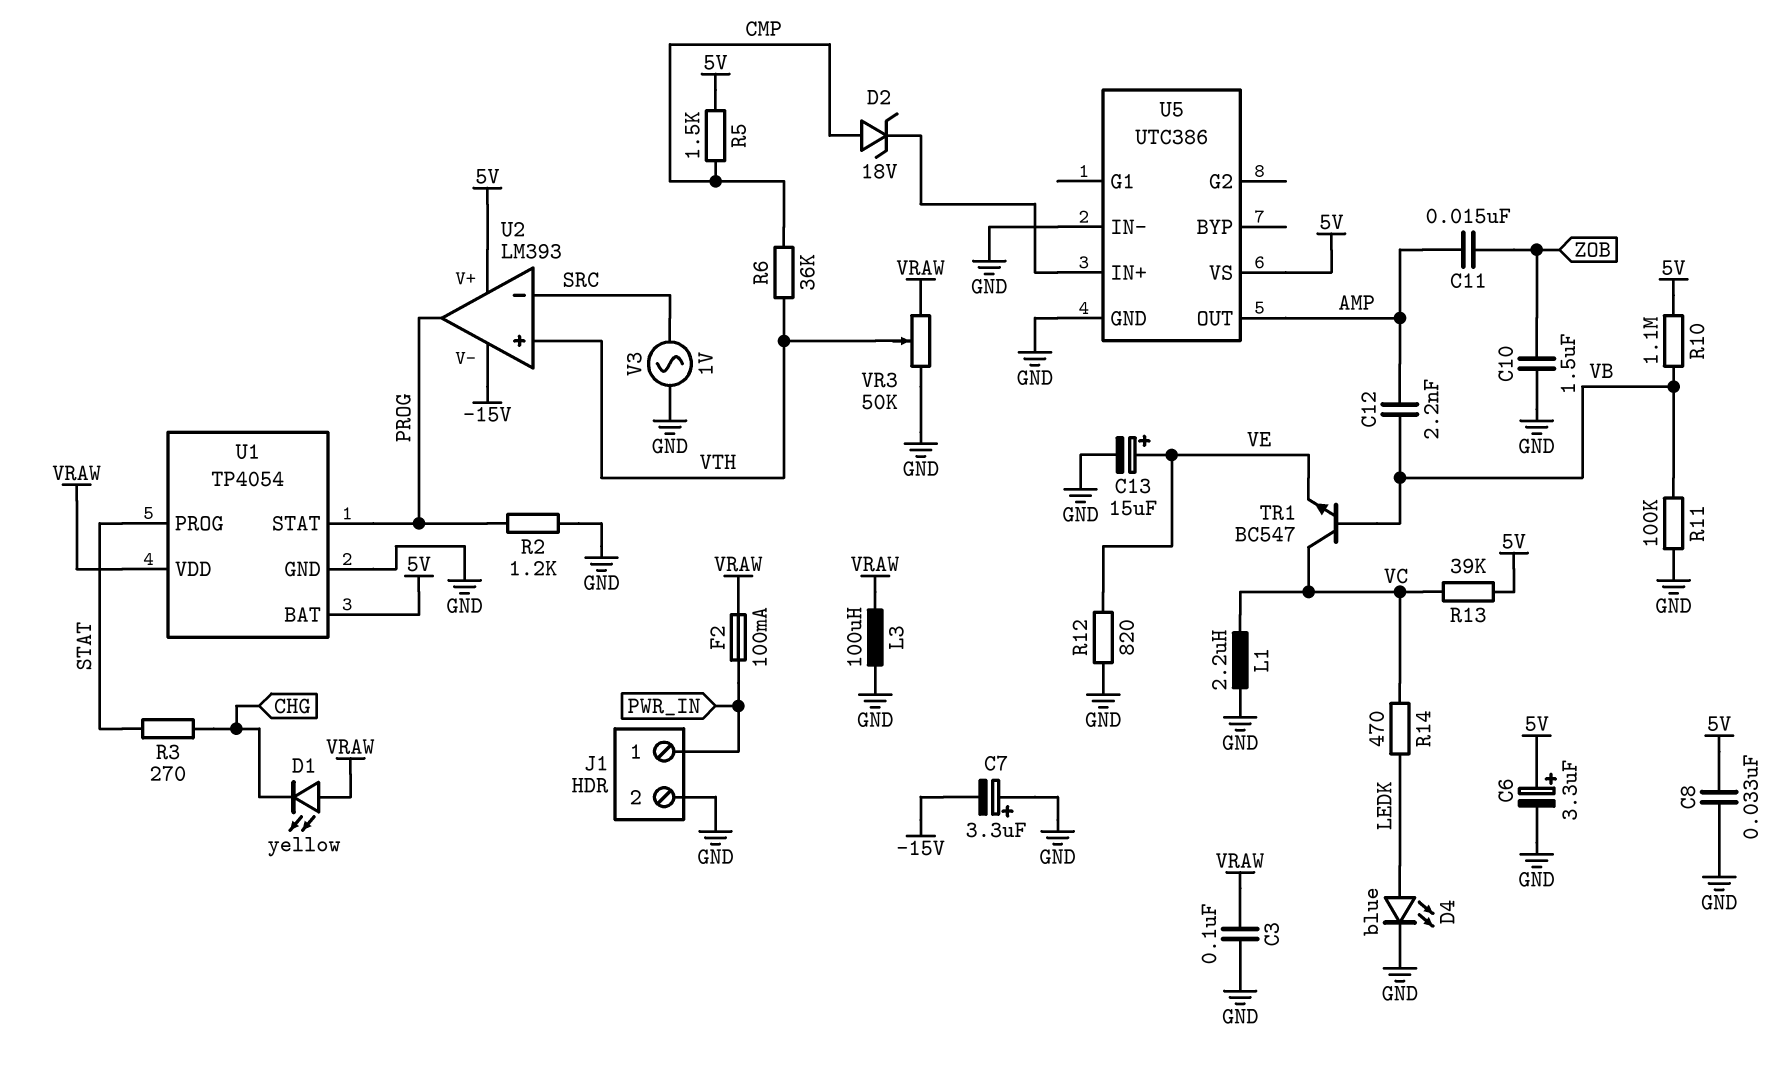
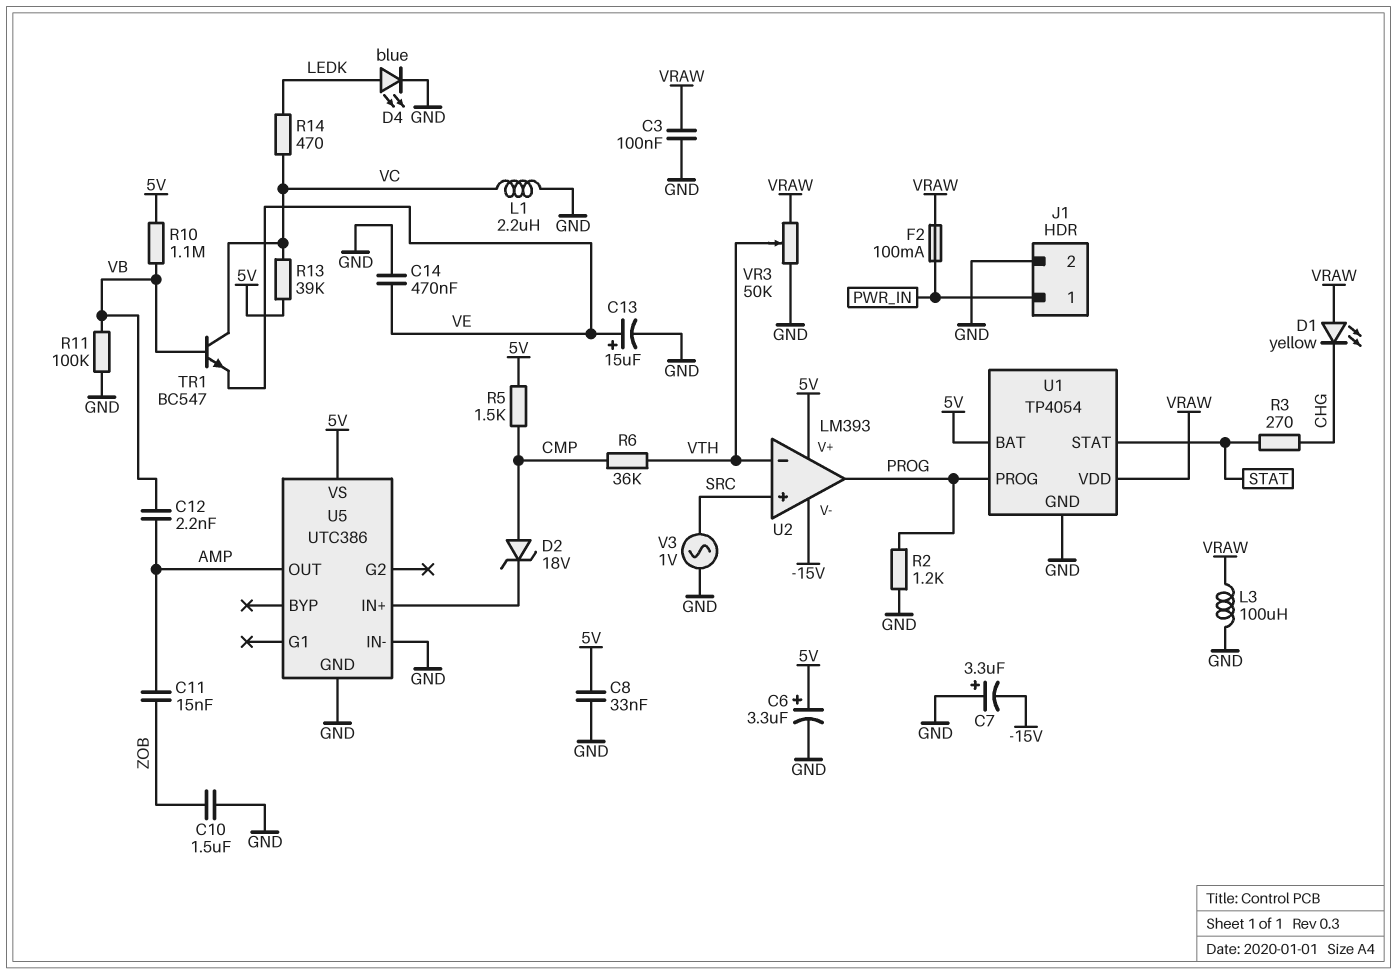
C14: none -> 470nF (GND, VE)
R12: 820 (GND, VE) -> none
U1 pin PROG: STAT -> PROG
U1 pin STAT: PROG -> STAT
U2 pin in+: VTH -> SRC
U2 pin in-: SRC -> VTH

